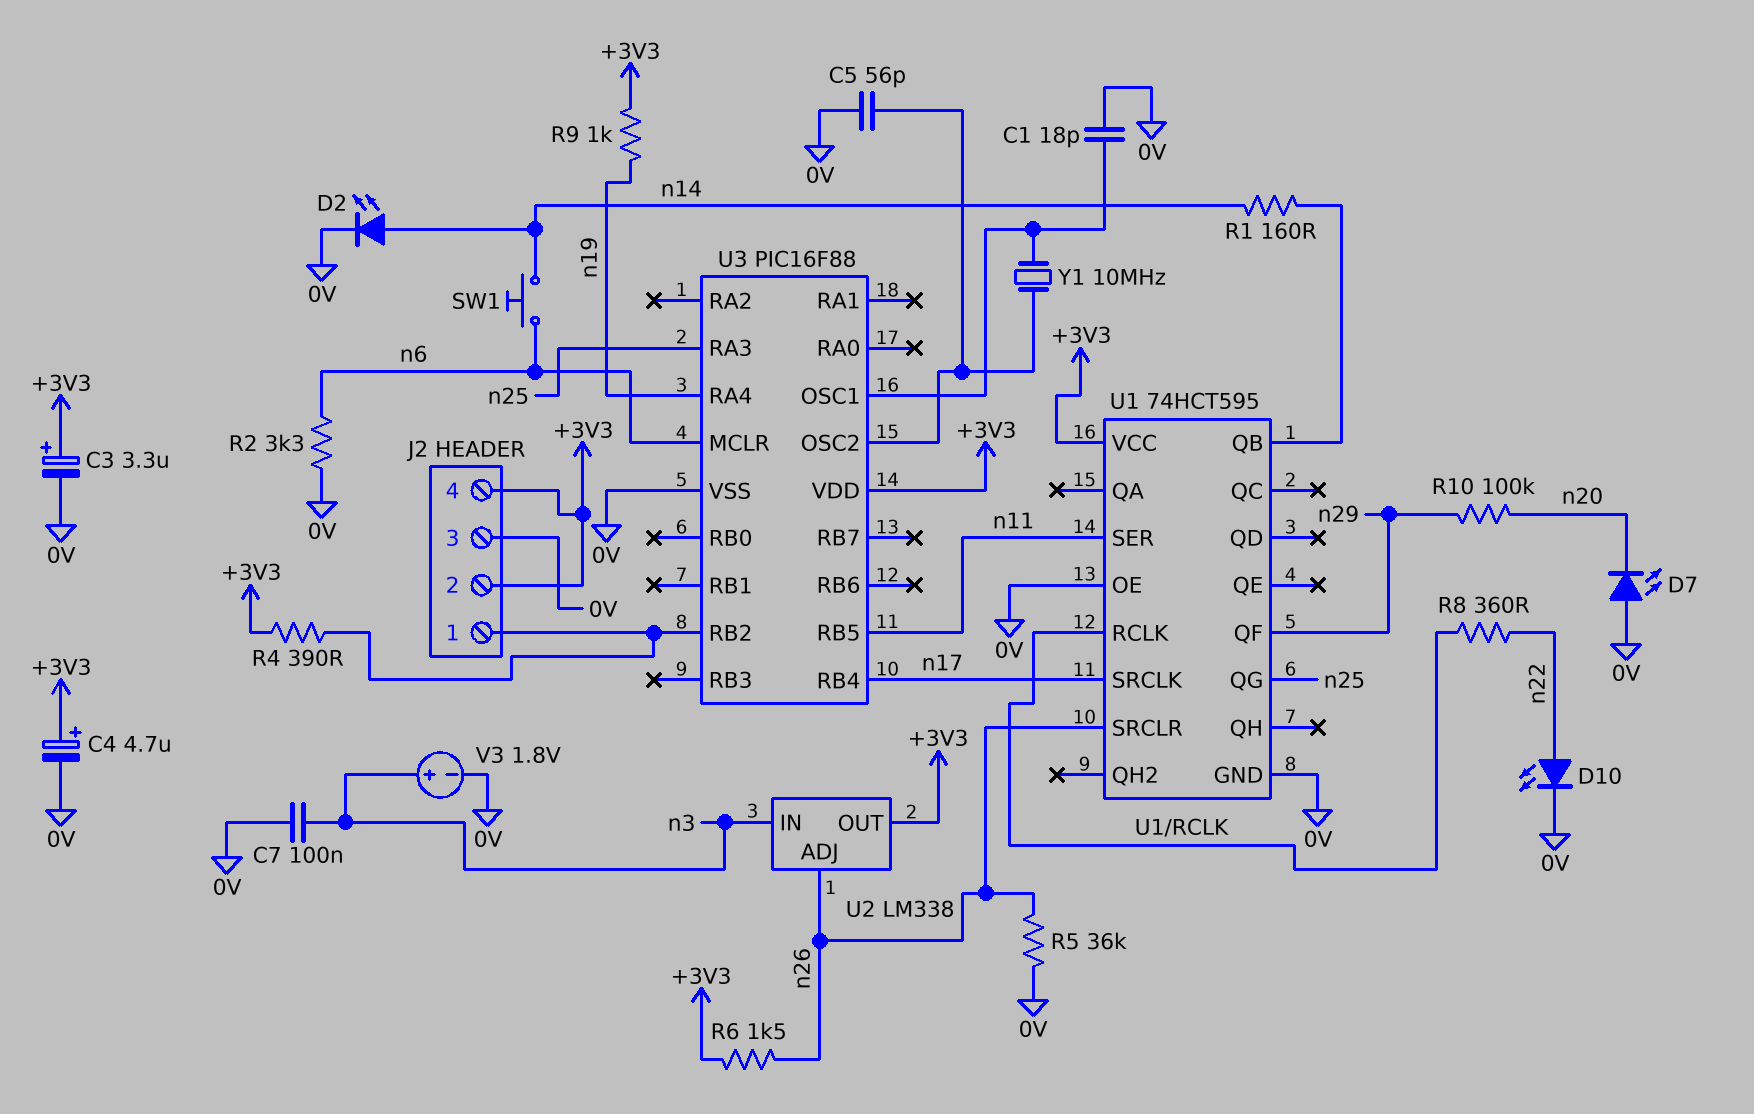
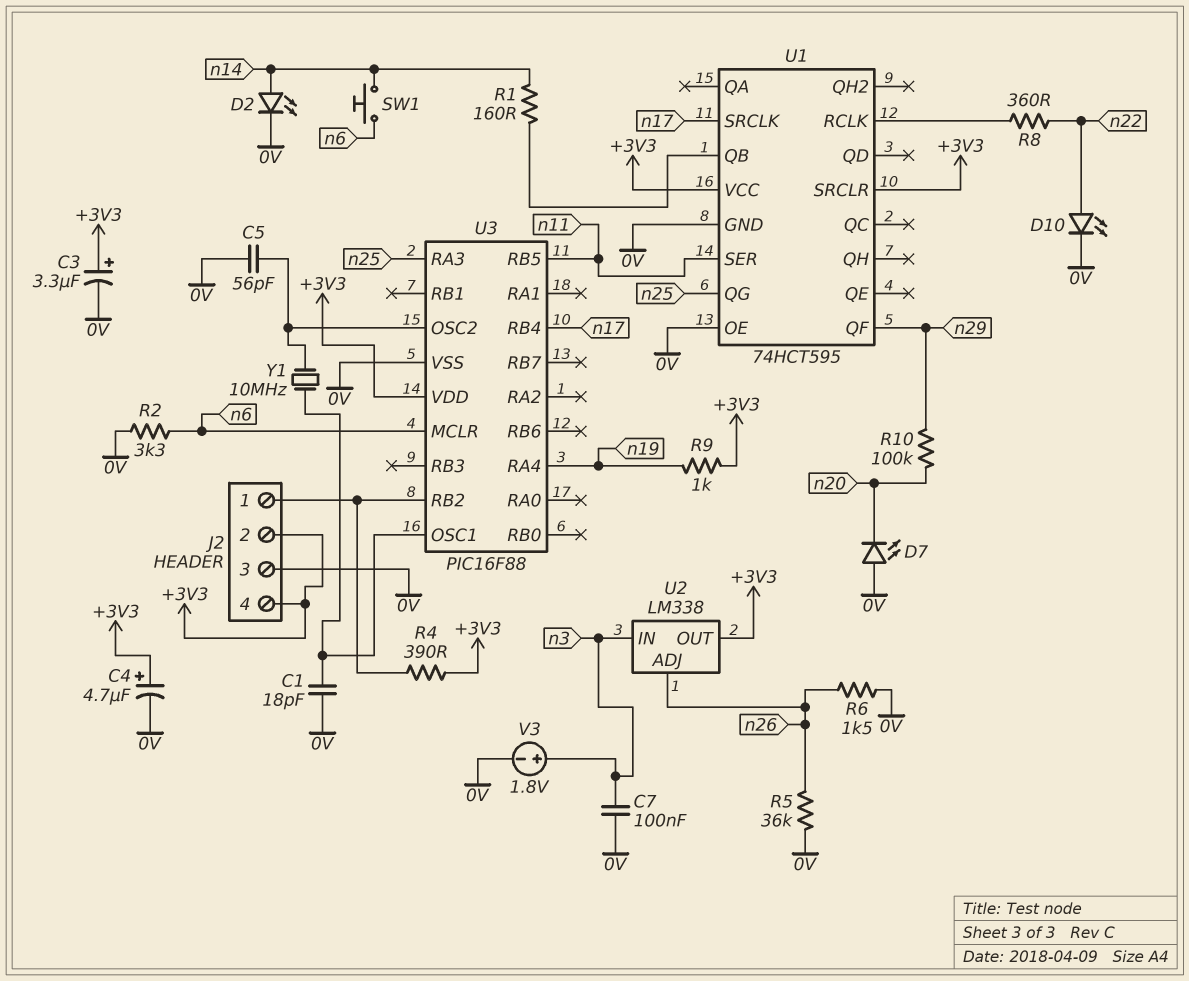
R6: 1.5k (+3V3, n26) -> 1.5k (0V, n26)
U1 pin SRCLR: n26 -> +3V3

